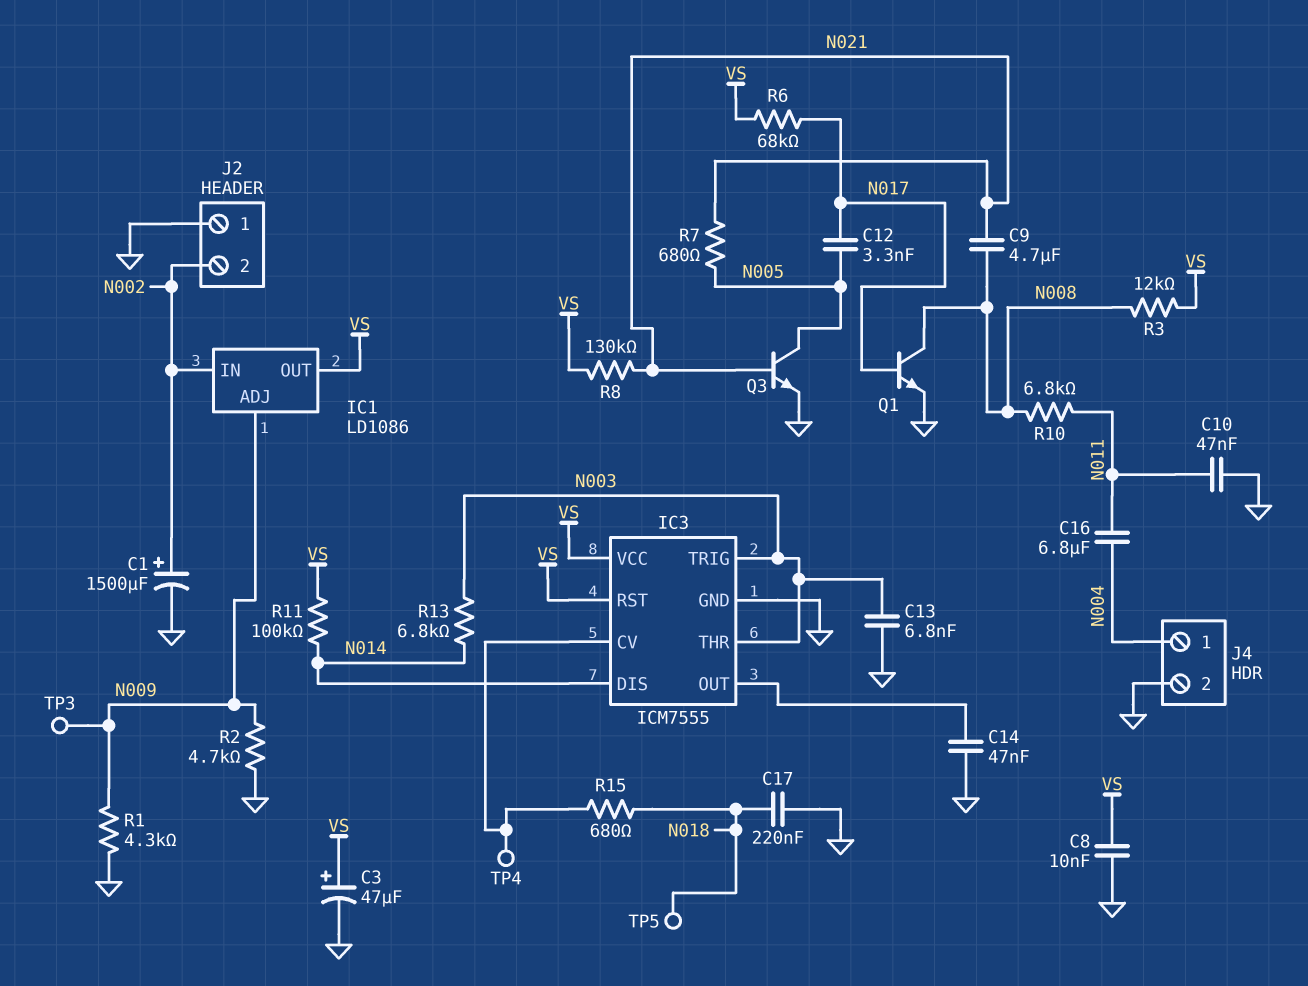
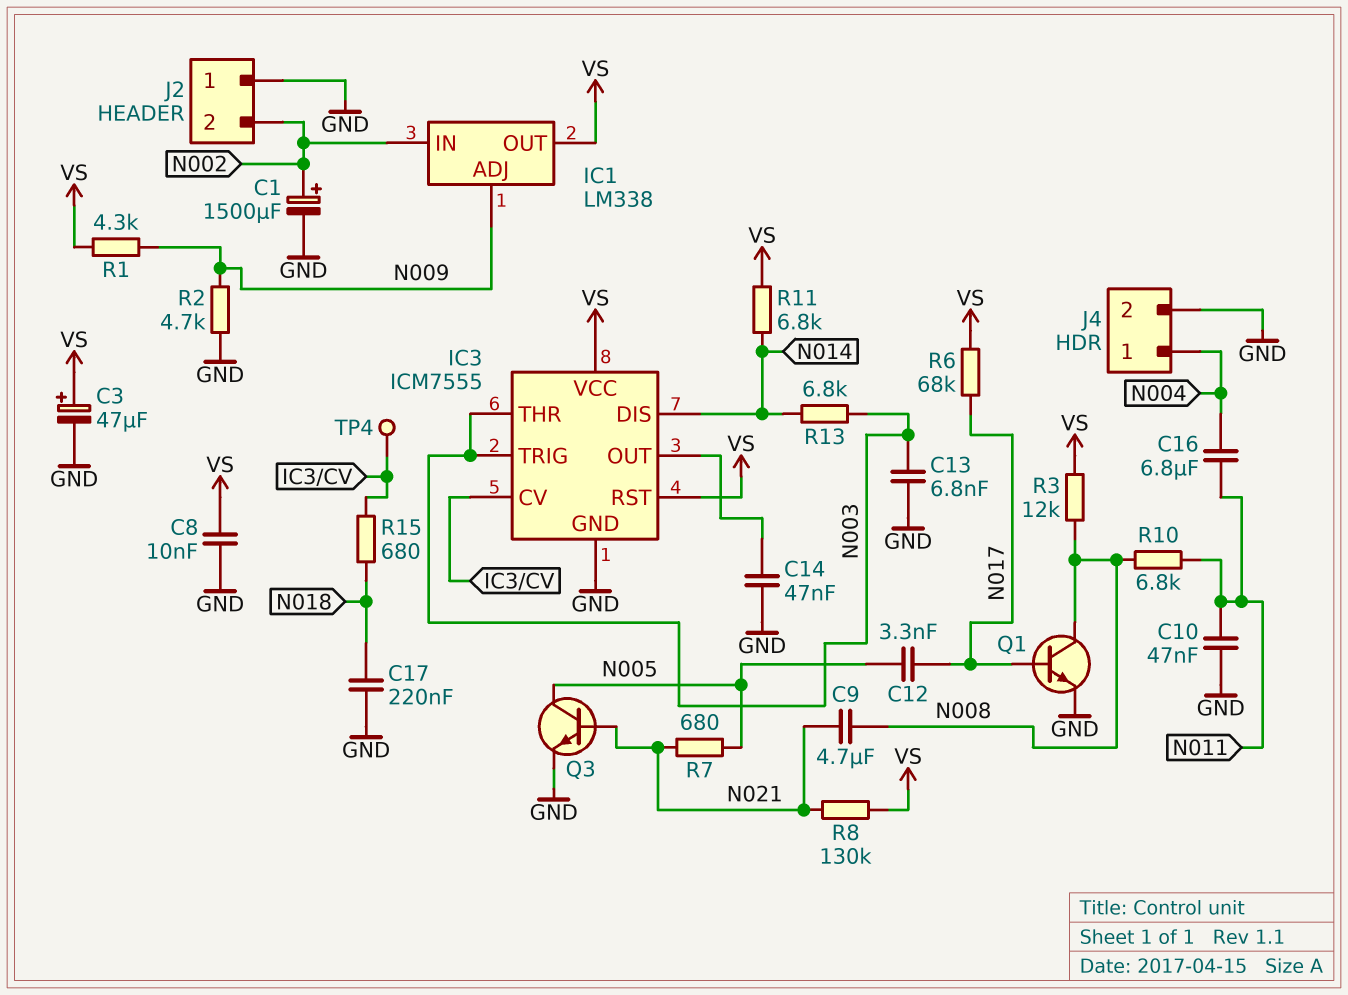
IC1: LD1086 -> LM338
R1: 4.3k (GND, N009) -> 4.3k (N009, VS)
R11: 100k (N014, VS) -> 6.8k (N014, VS)
TP3: test point (N009) -> none
TP5: test point (N018) -> none

